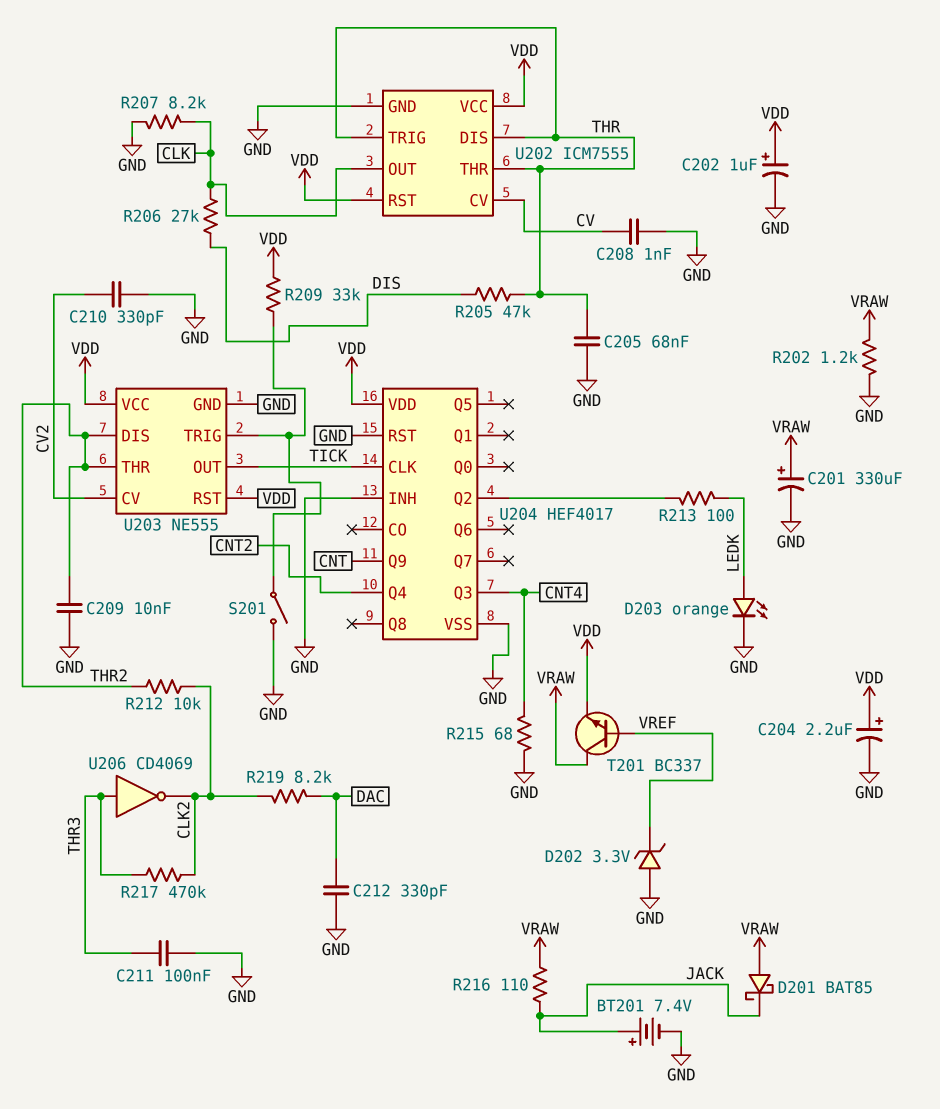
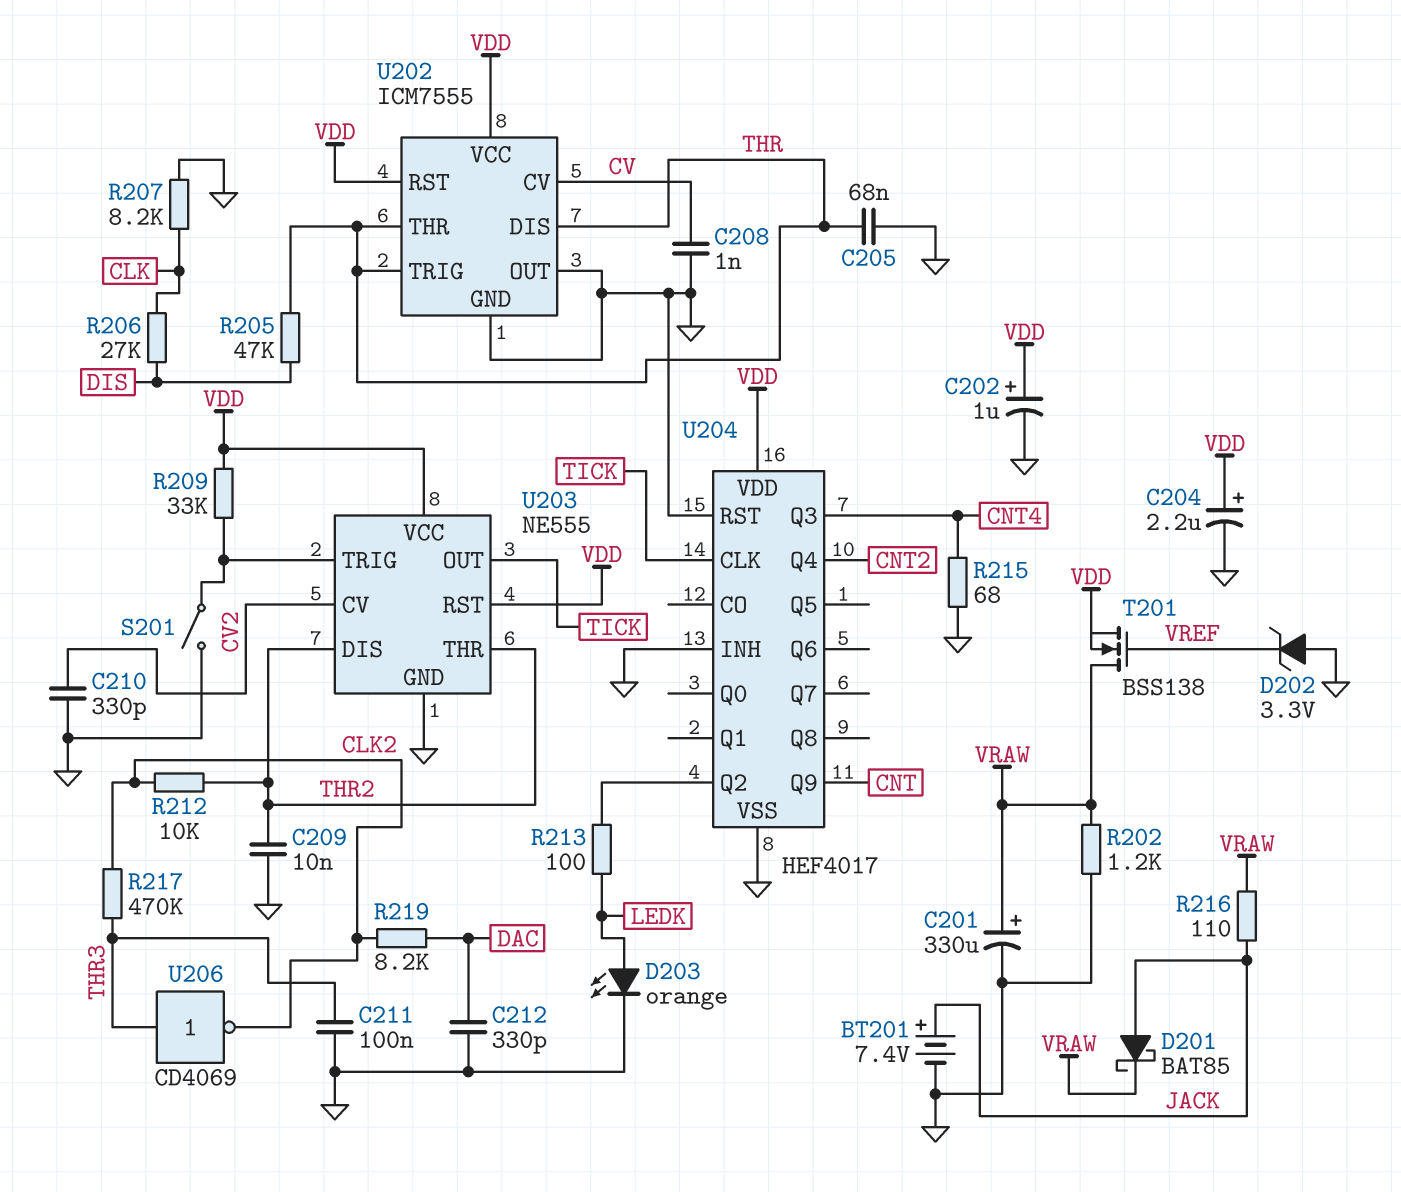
D201: schottky BAT85 (A VRAW, K JACK) -> schottky BAT85 (A JACK, K VRAW)
T201: NPN BC337 (B VREF, C VRAW, E VDD) -> NMOS BSS138 (G VREF, D VRAW, S VDD)
U202 pin OUT: CLK -> GND

